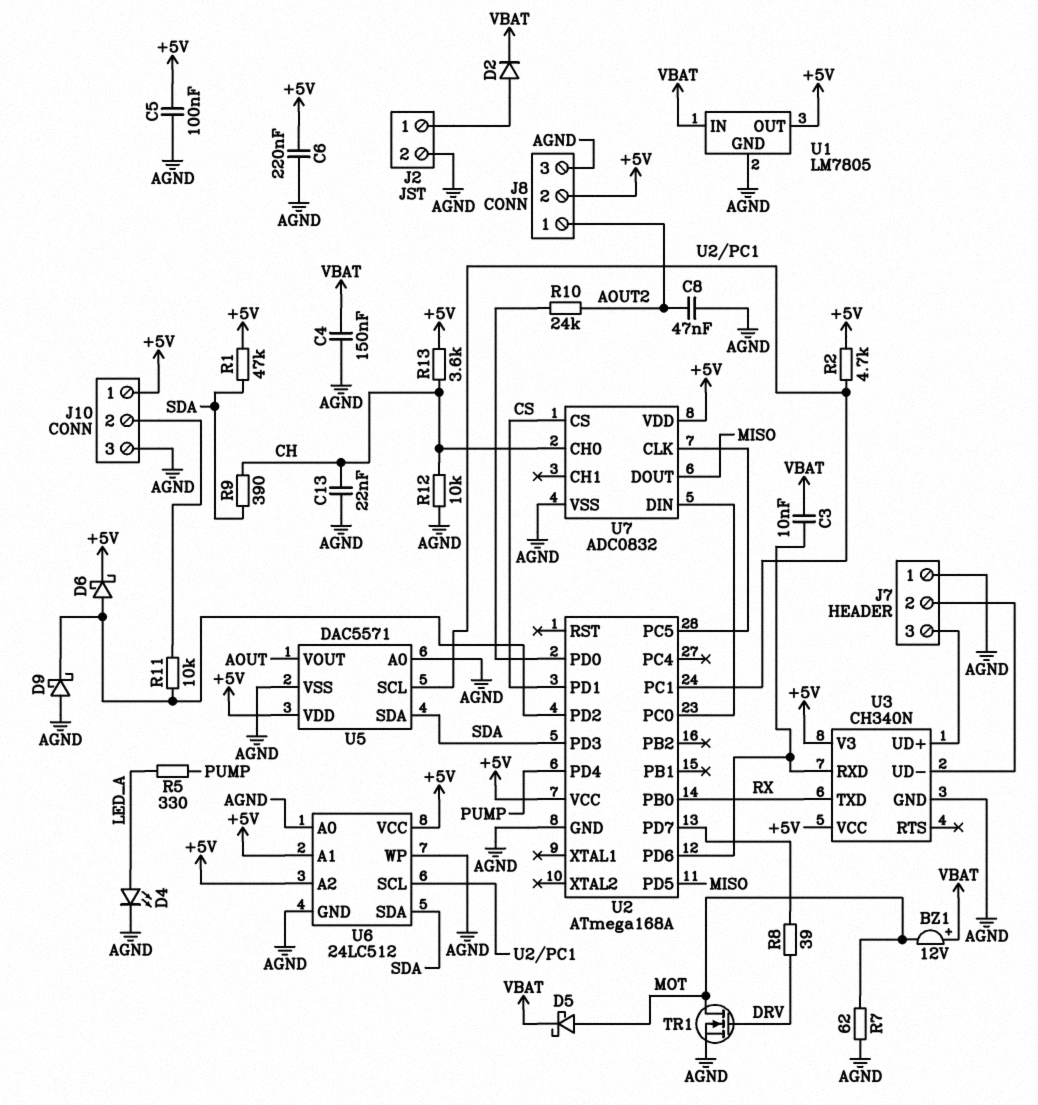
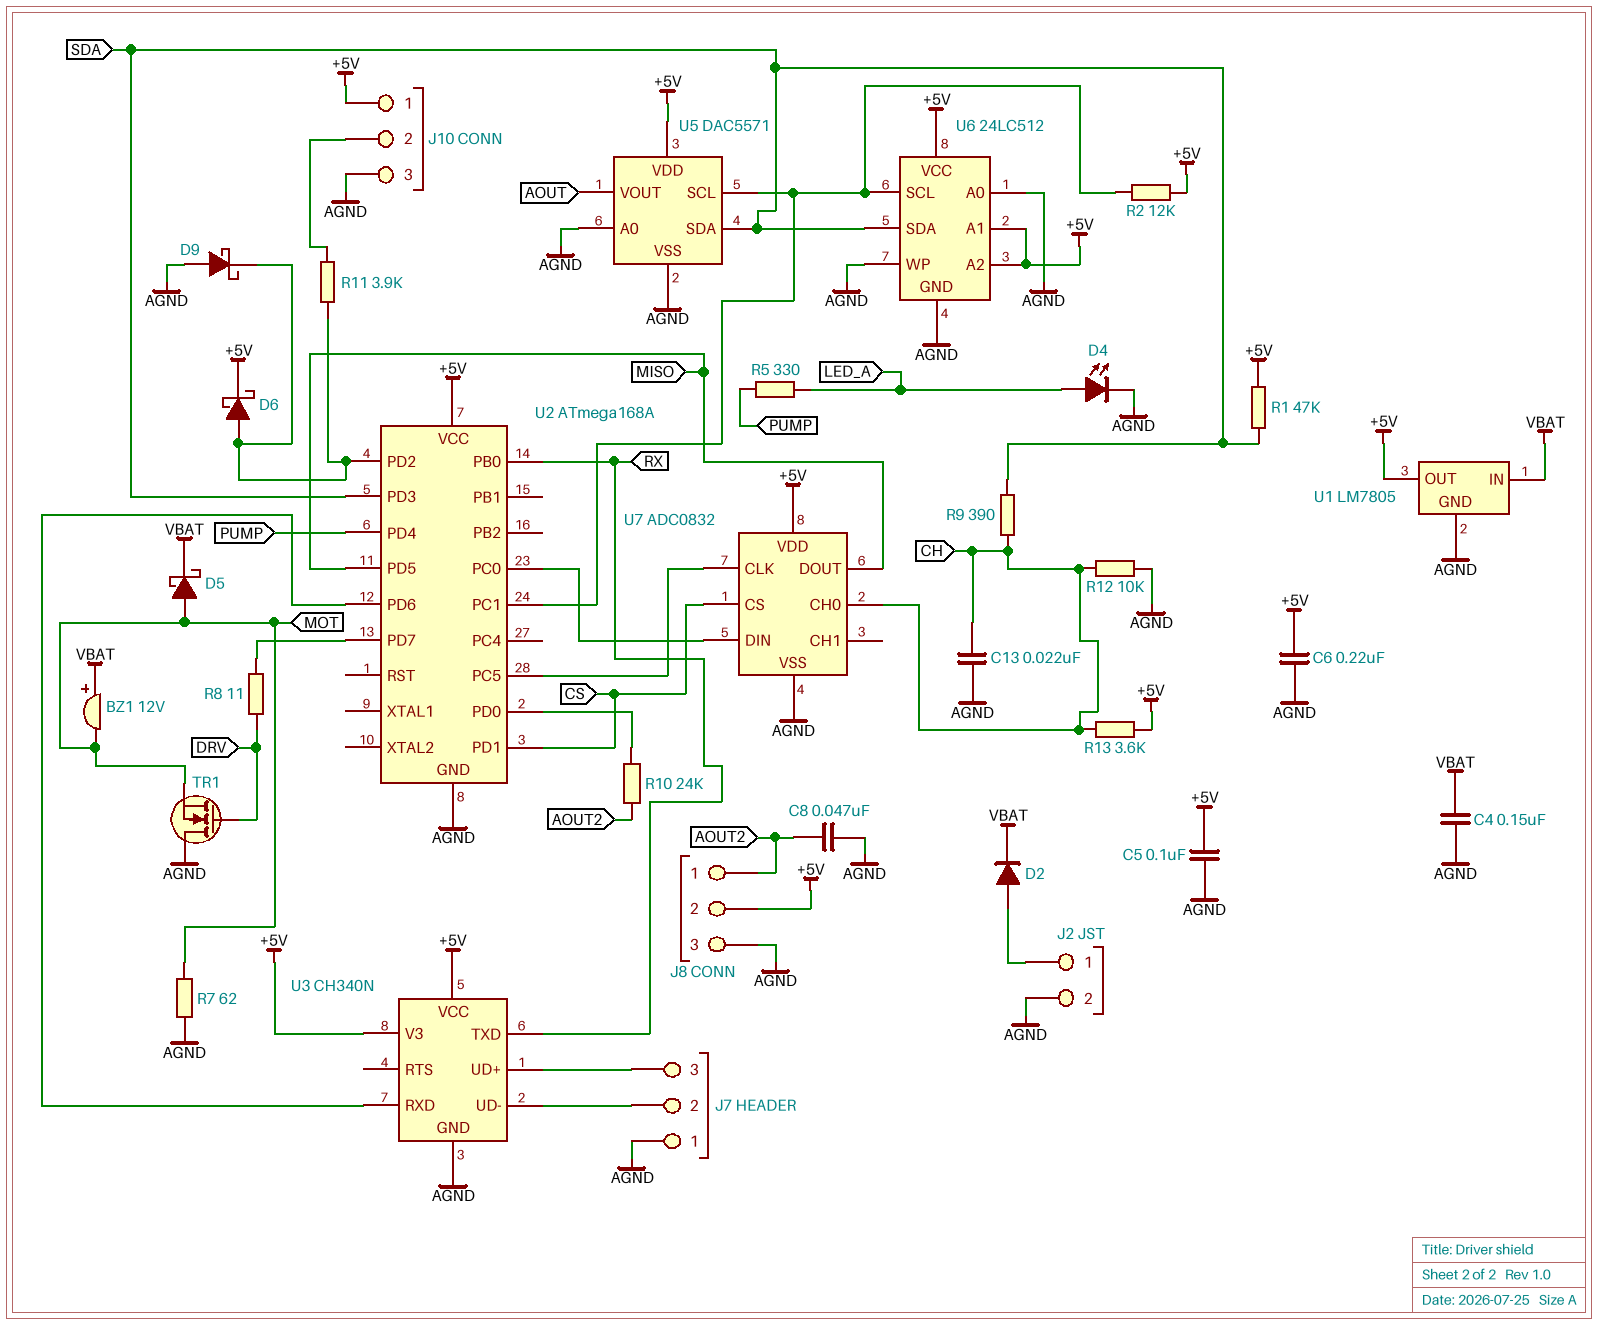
C3: 10nF (U2/PD6, VBAT) -> none
R2: 4.7k (+5V, U2/PC1) -> 12k (+5V, U2/PC1)
R8: 39 (DRV, U2/PD7) -> 11 (DRV, U2/PD7)
R11: 10k (J10/2, U2/PD2) -> 3.9k (J10/2, U2/PD2)
TR1: NMOS (G DRV, D MOT, S AGND) -> NMOS (G DRV, D AGND, S MOT)

